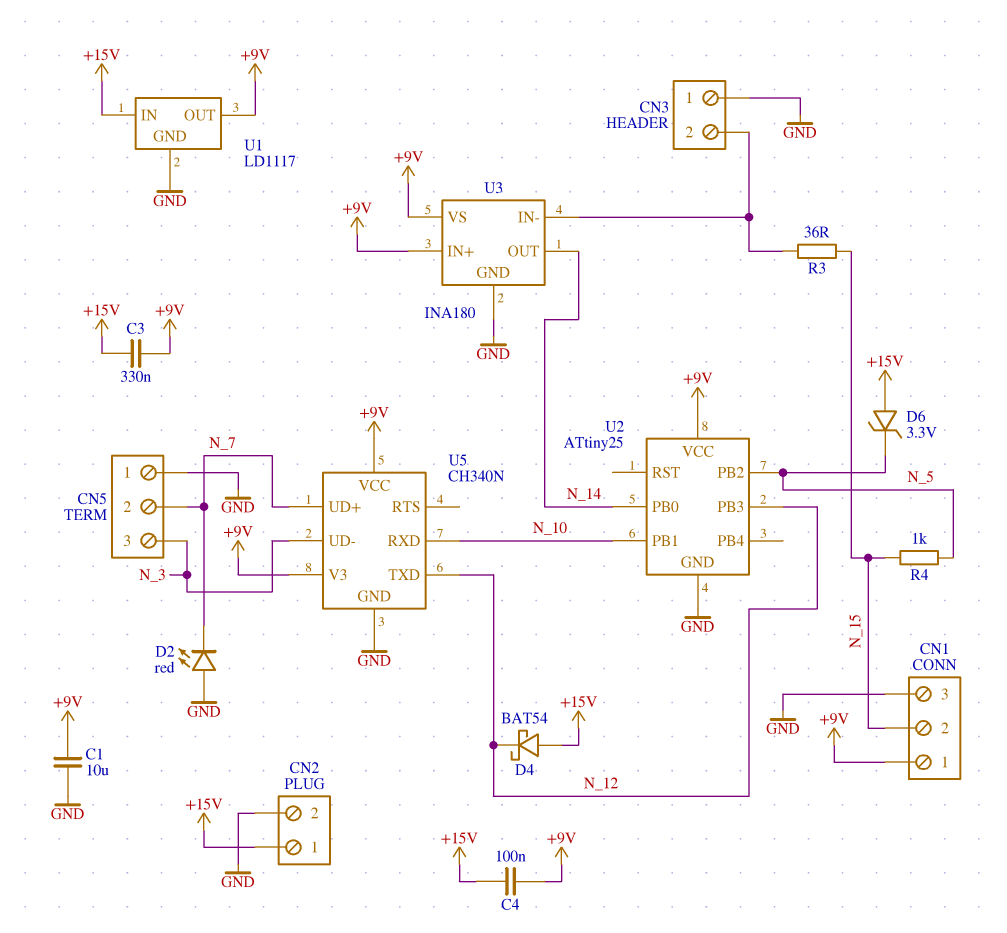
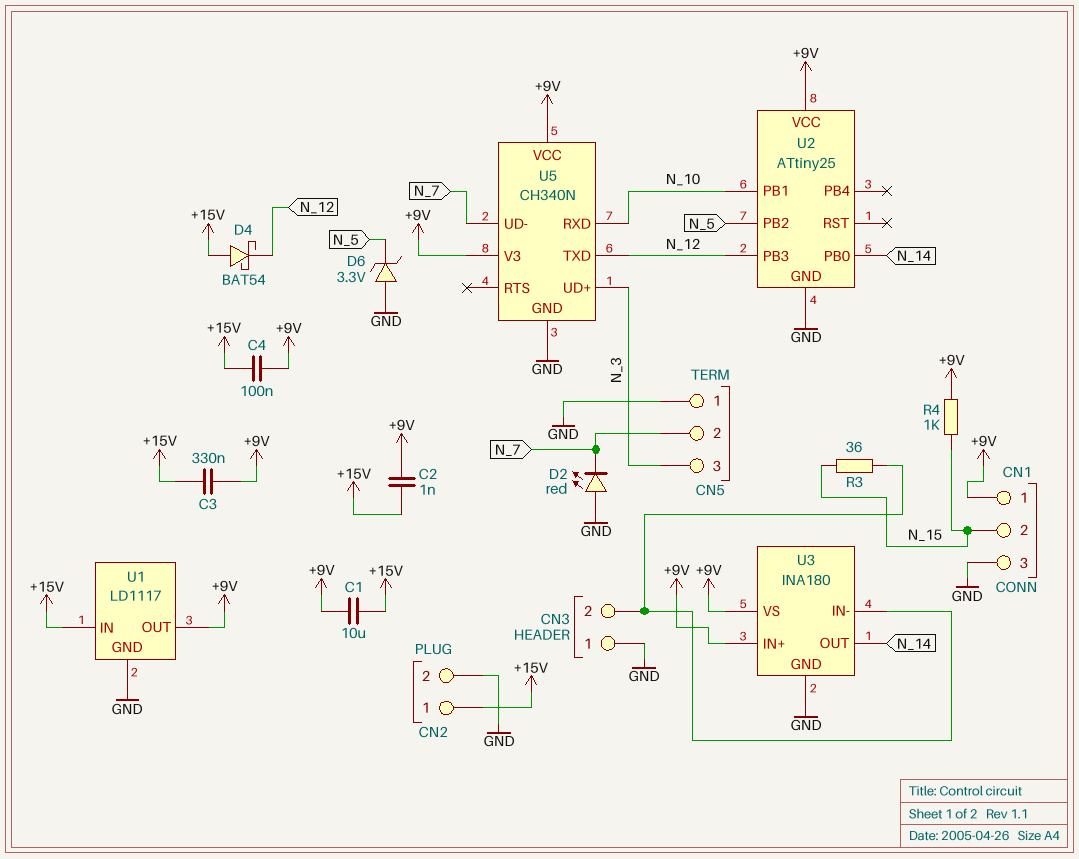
C1: 10uF (+9V, GND) -> 10uF (+9V, +15V)
C2: none -> 1nF (+9V, +15V)
D6: zener 3.3V (A +15V, K N_5) -> zener 3.3V (A GND, K N_5)
R4: 1k (N_5, N_15) -> 1k (+9V, N_15)
U5 pin UD+: N_7 -> N_3
U5 pin UD-: N_3 -> N_7

